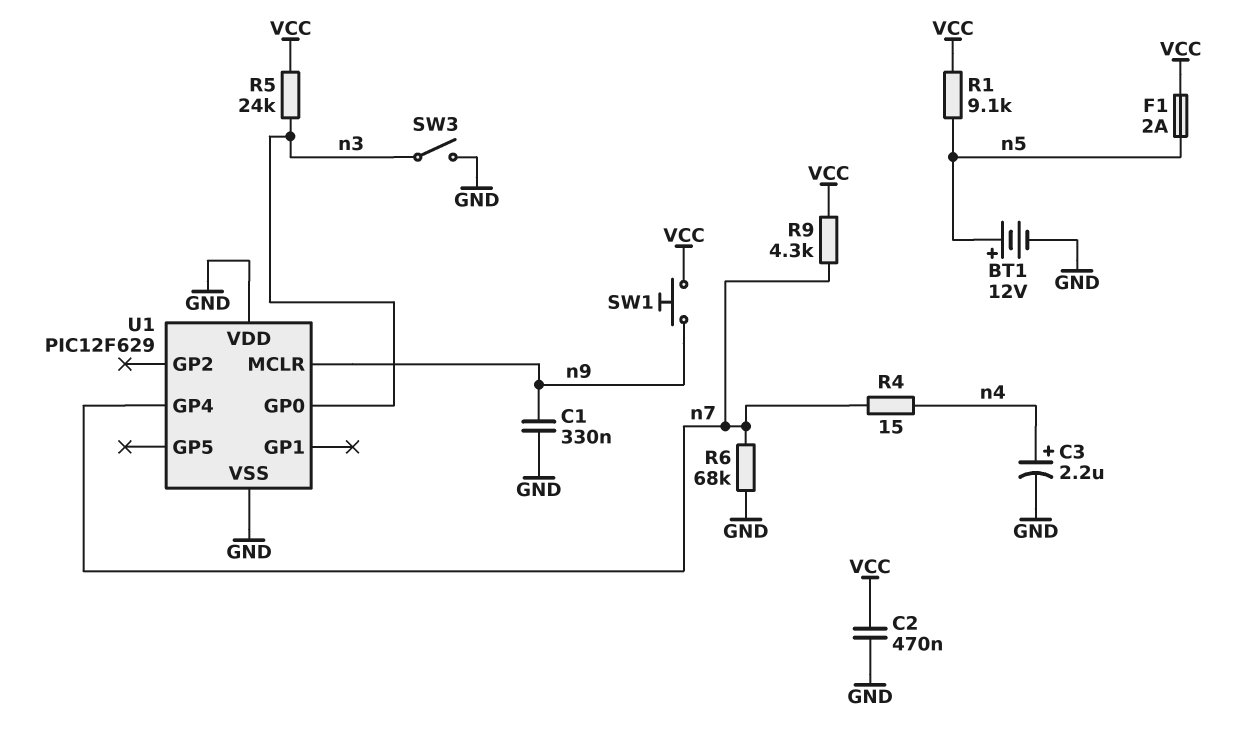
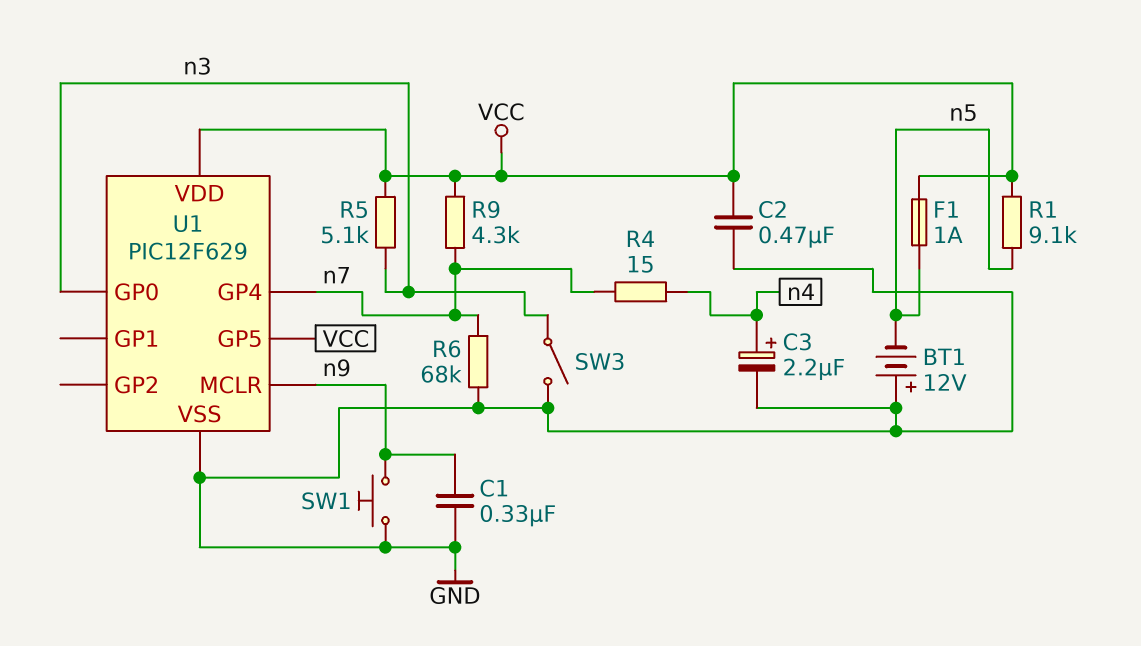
BT1: 12V (plus n5, minus GND) -> 12V (plus GND, minus n5)
F1: 2A (VCC, n5) -> 1A (VCC, n5)
R5: 24k (VCC, n3) -> 5.1k (VCC, n3)
SW1: button (VCC, n9) -> button (GND, n9)
U1 pin GP5: none -> VCC
U1 pin VDD: GND -> VCC

